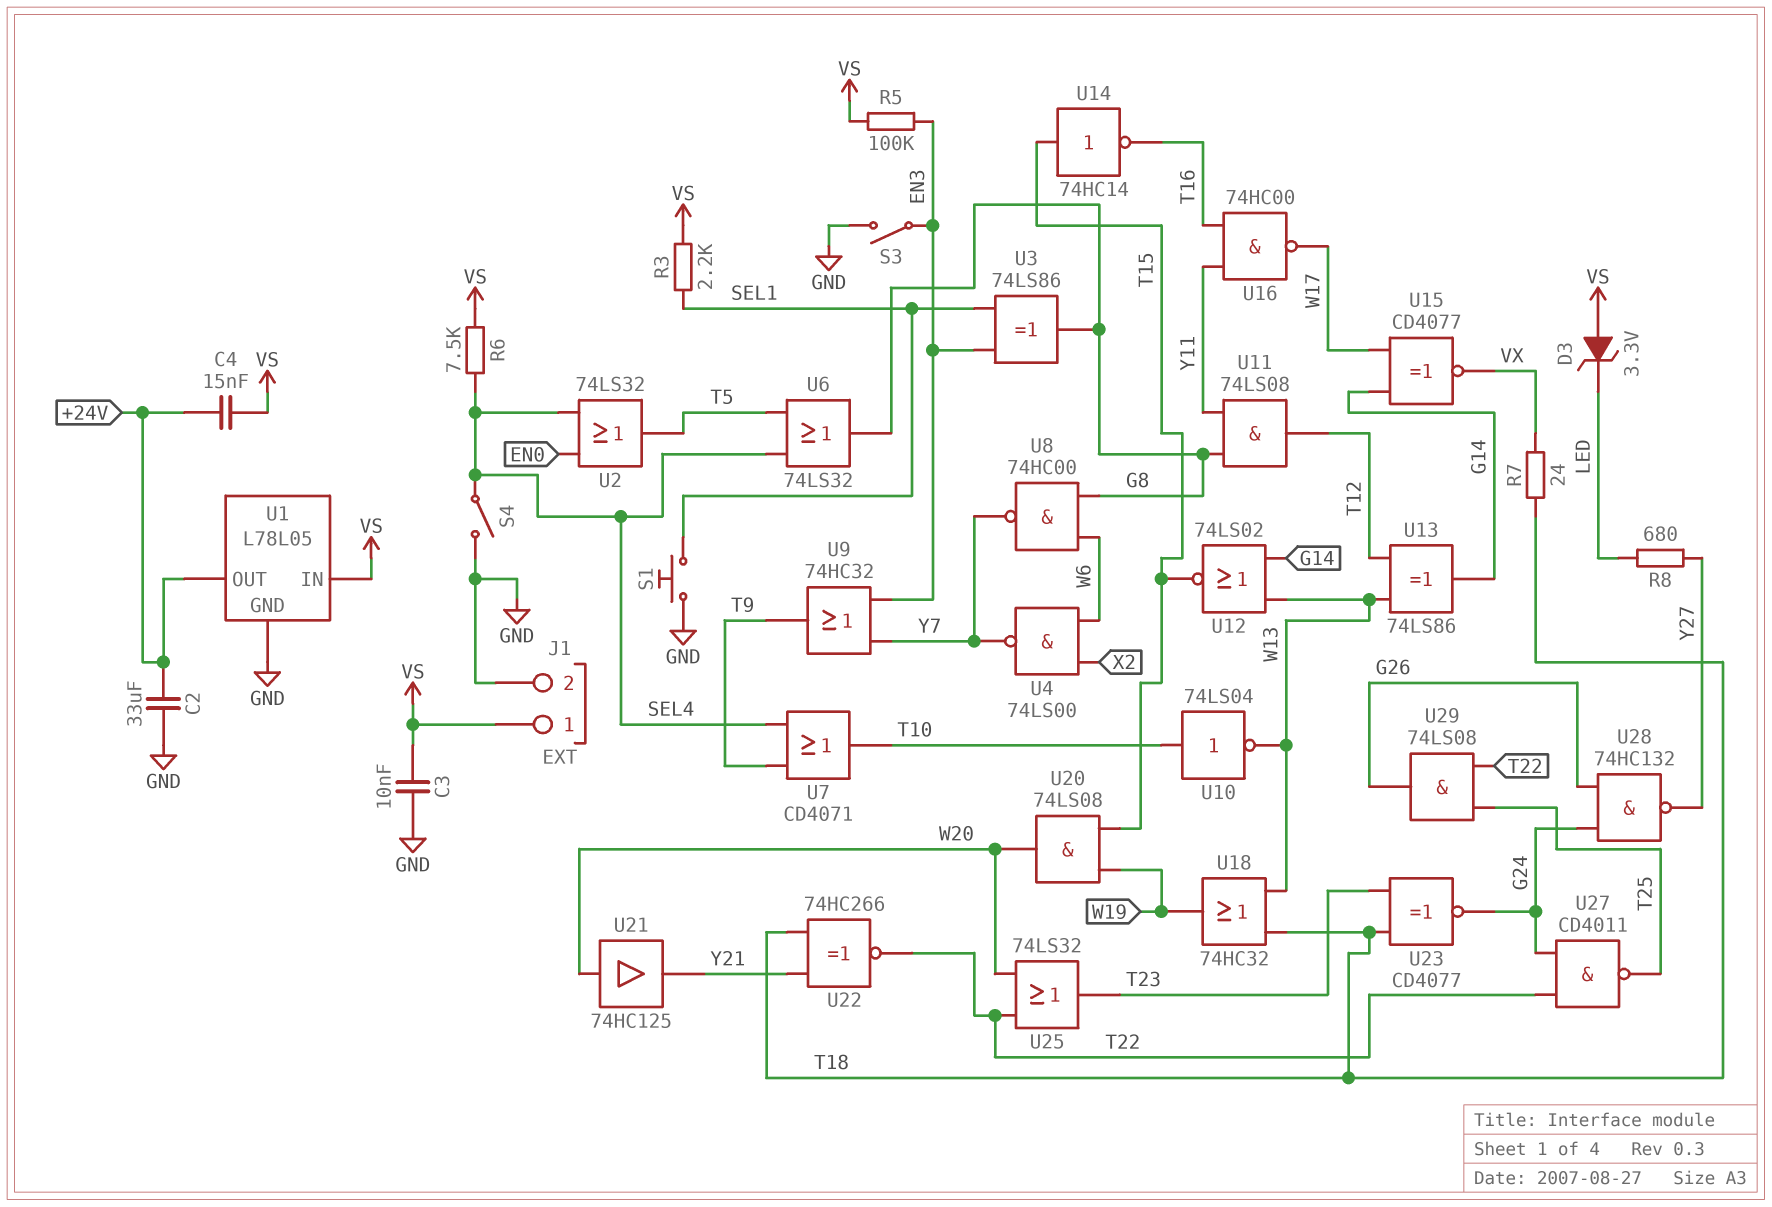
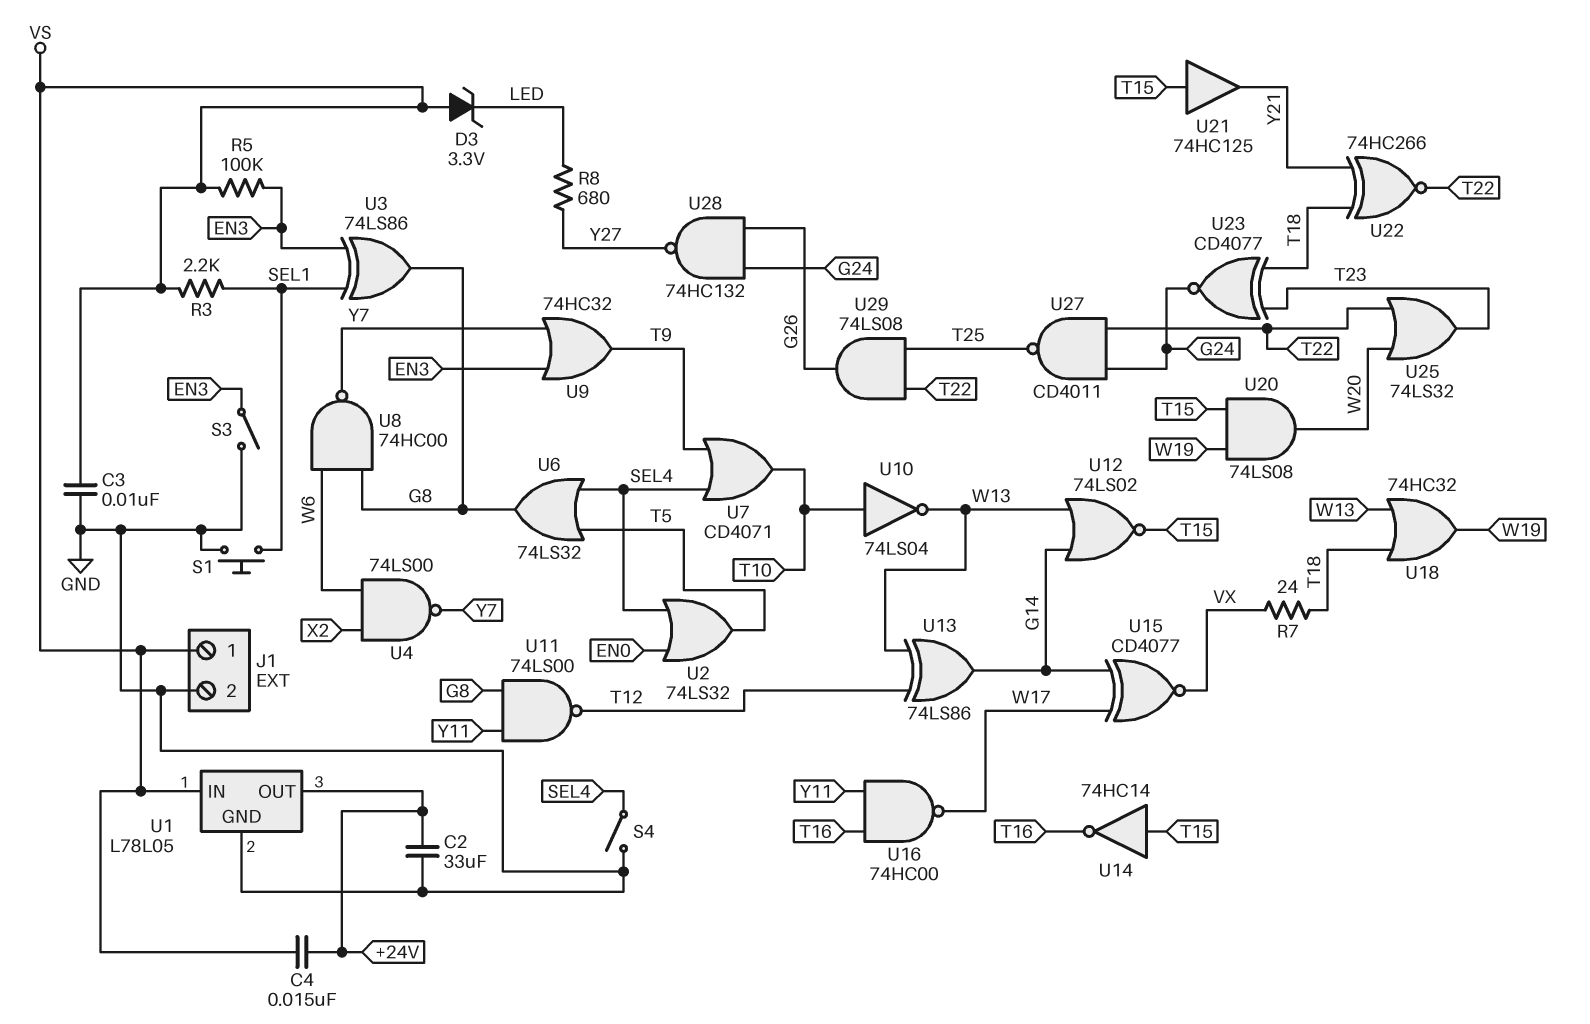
R6: 7.5k (SEL4, VS) -> none
U11: AND 74LS08 (in G8, in Y11, out T12) -> NAND 74LS00 (in G8, in Y11, out T12)
U21: buffer 74HC125 (in W20, out Y21) -> buffer 74HC125 (in T15, out Y21)

